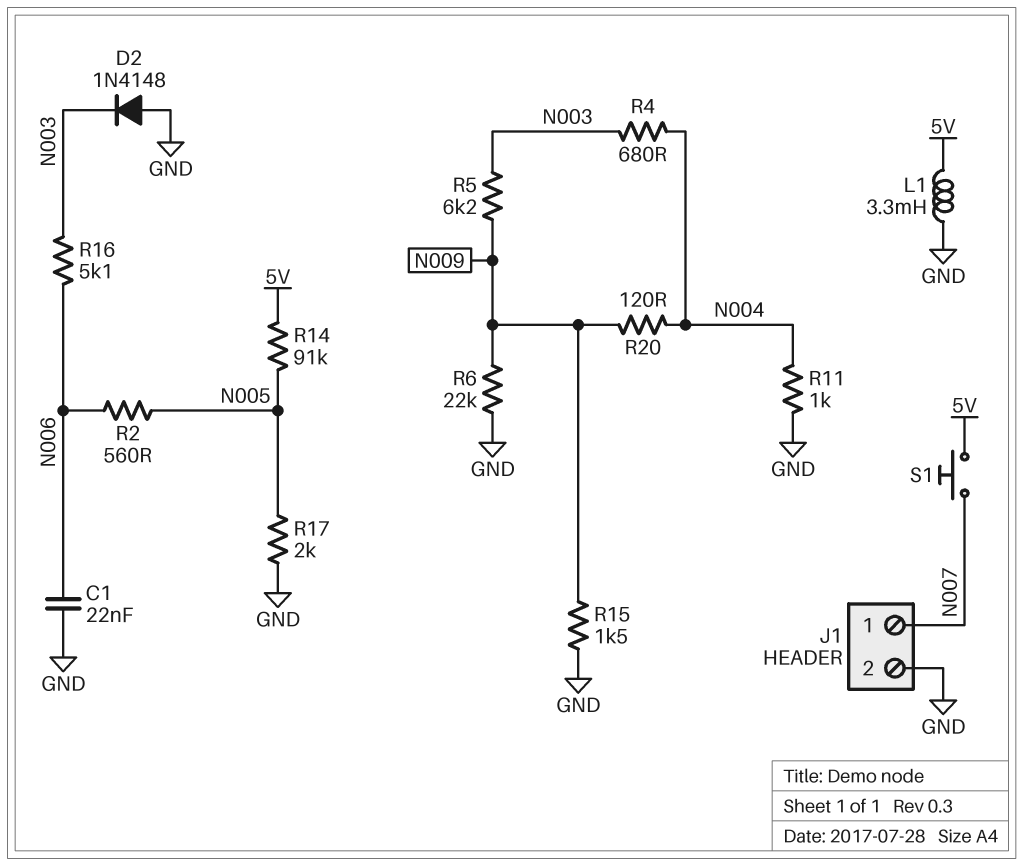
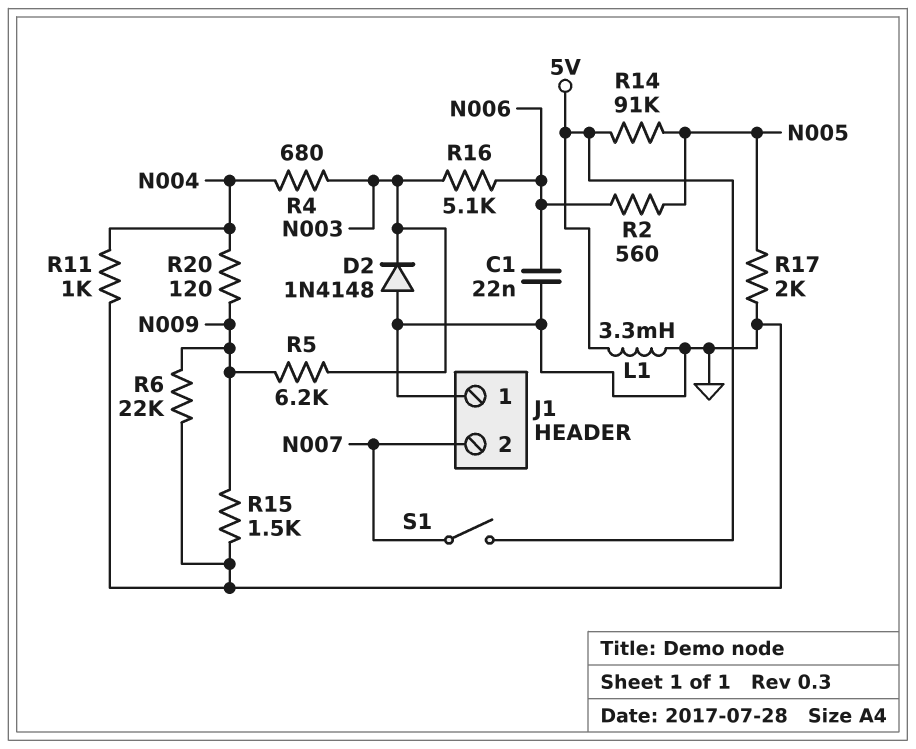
J1 pin 1: N007 -> GND
J1 pin 2: GND -> N007
S1: button (5V, N007) -> switch (5V, N007)

